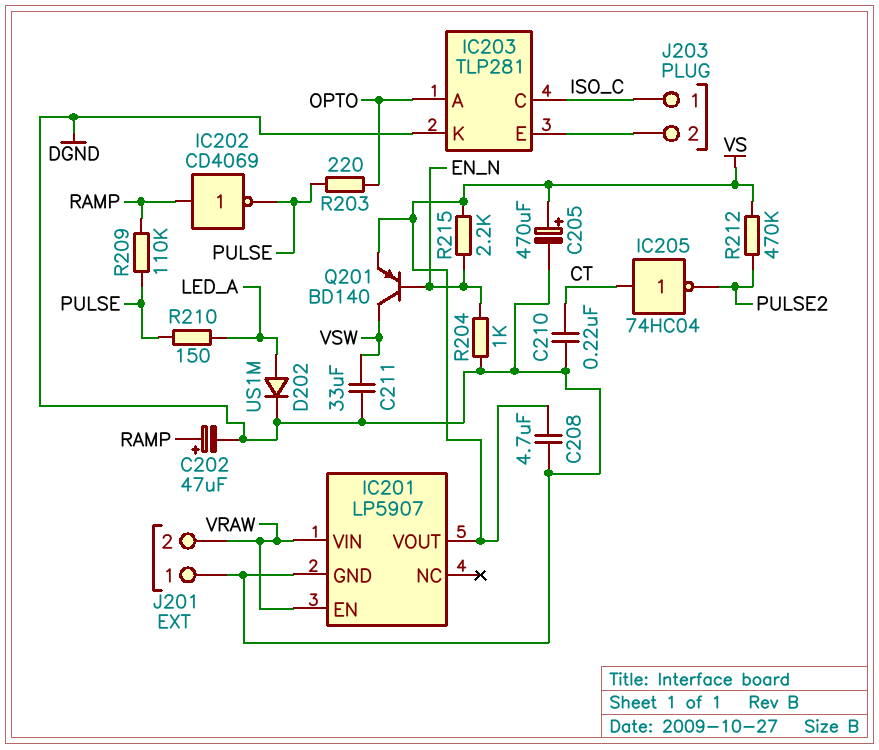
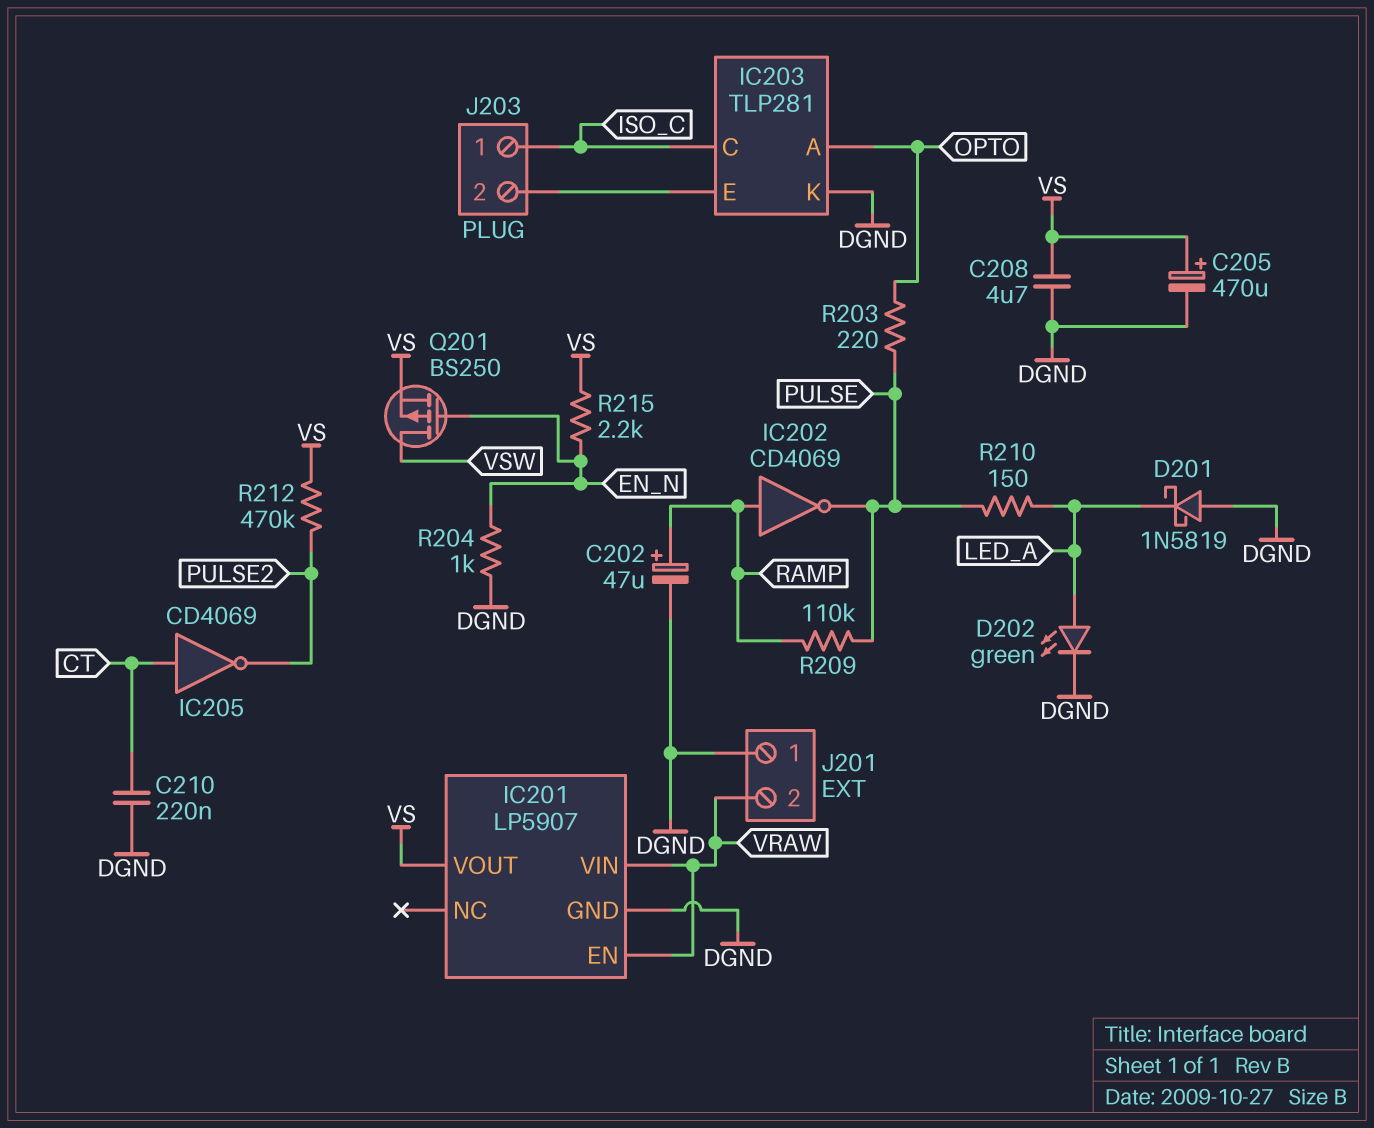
C211: 33uF (DGND, VSW) -> none
D201: none -> schottky 1N5819 (A DGND, K LED_A)
D202: diode US1M (A LED_A, K DGND) -> LED green (A LED_A, K DGND)
IC205: NOT 74HC04 (in CT, out PULSE2) -> NOT CD4069 (in CT, out PULSE2)
Q201: PNP BD140 (B EN_N, C VSW, E VS) -> PMOS BS250 (G EN_N, D VSW, S VS)

